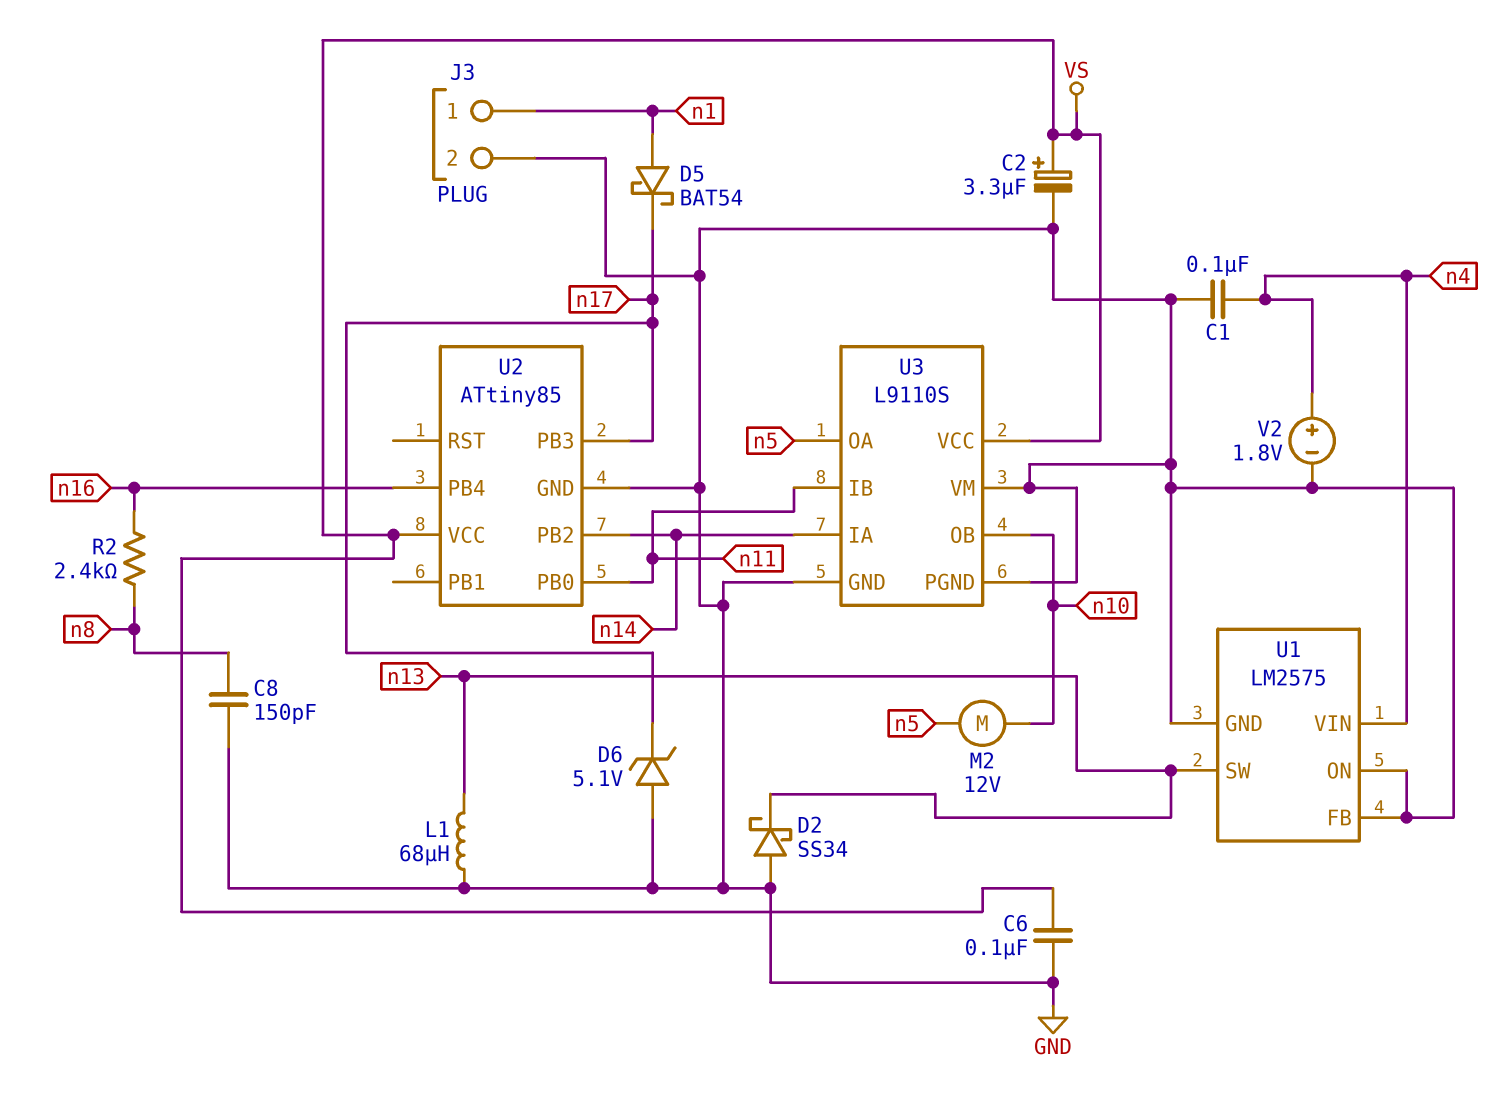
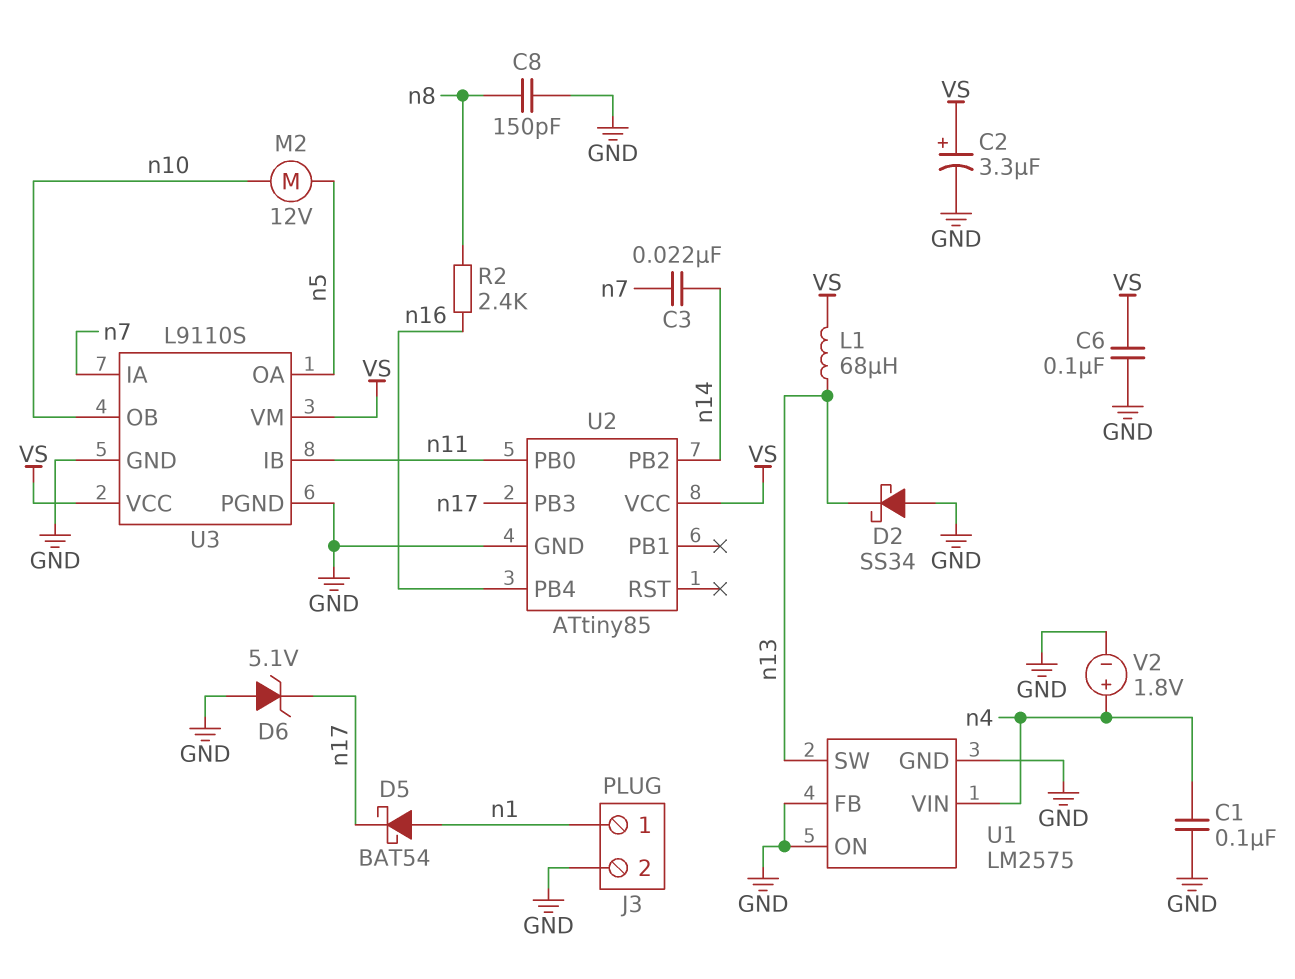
C3: none -> 22nF (n7, n14)
L1: 68uH (GND, n13) -> 68uH (VS, n13)
U3 pin IA: n14 -> n7
U3 pin VM: GND -> VS

